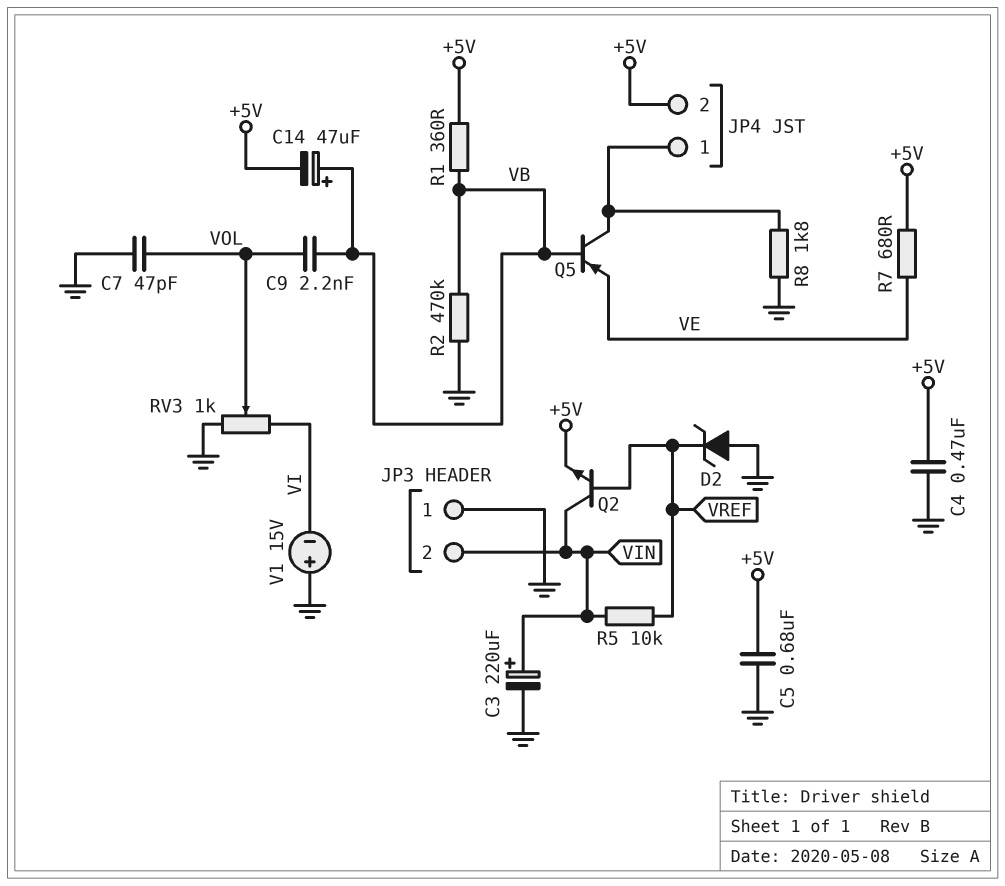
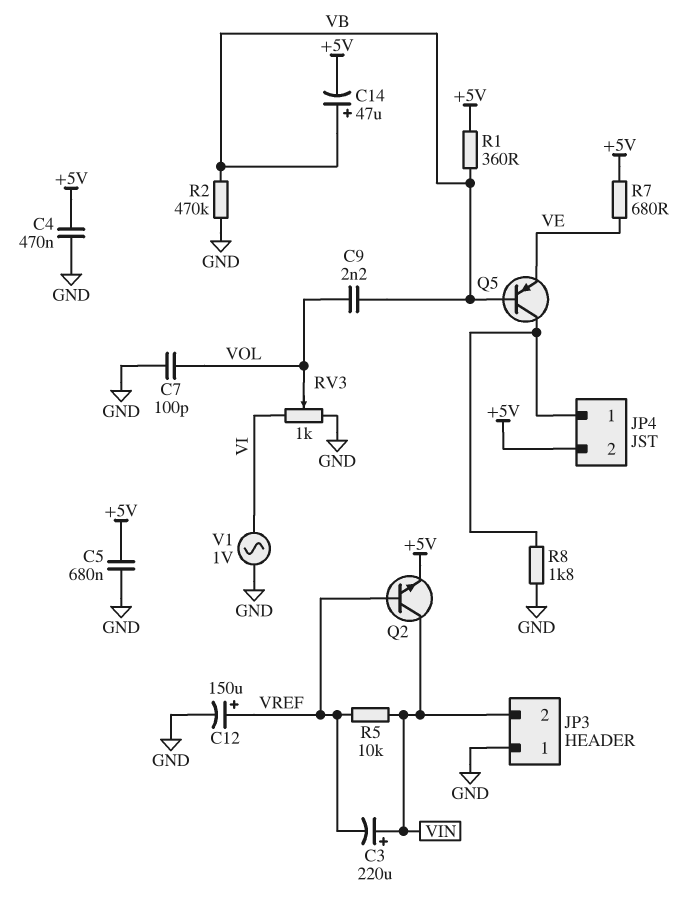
C3: 220uF (plus VIN, minus GND) -> 220uF (plus VIN, minus VREF)
C7: 47pF (GND, VOL) -> 100pF (GND, VOL)
C12: none -> 150uF (plus VREF, minus GND)
D2: zener (A GND, K VREF) -> none
V1: 15V (plus GND, minus VI) -> AC 1V (GND, VI)

